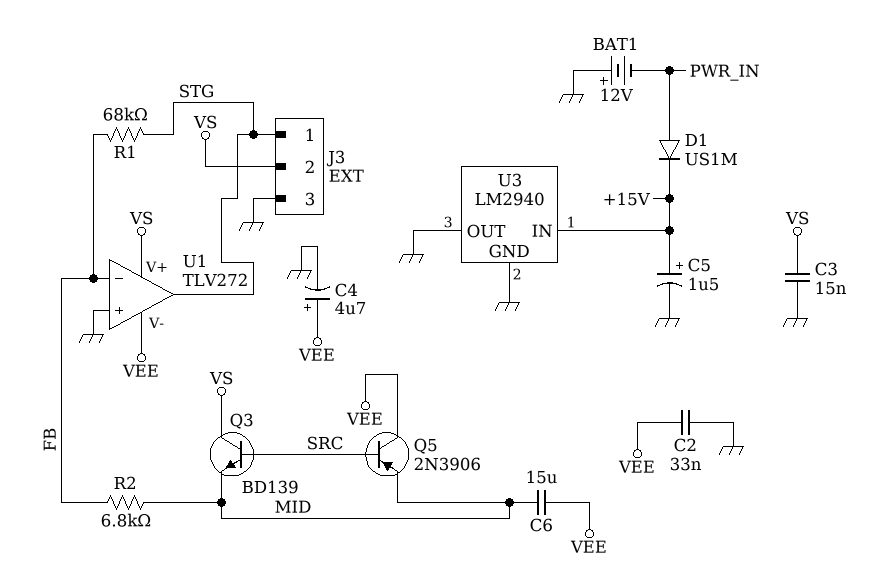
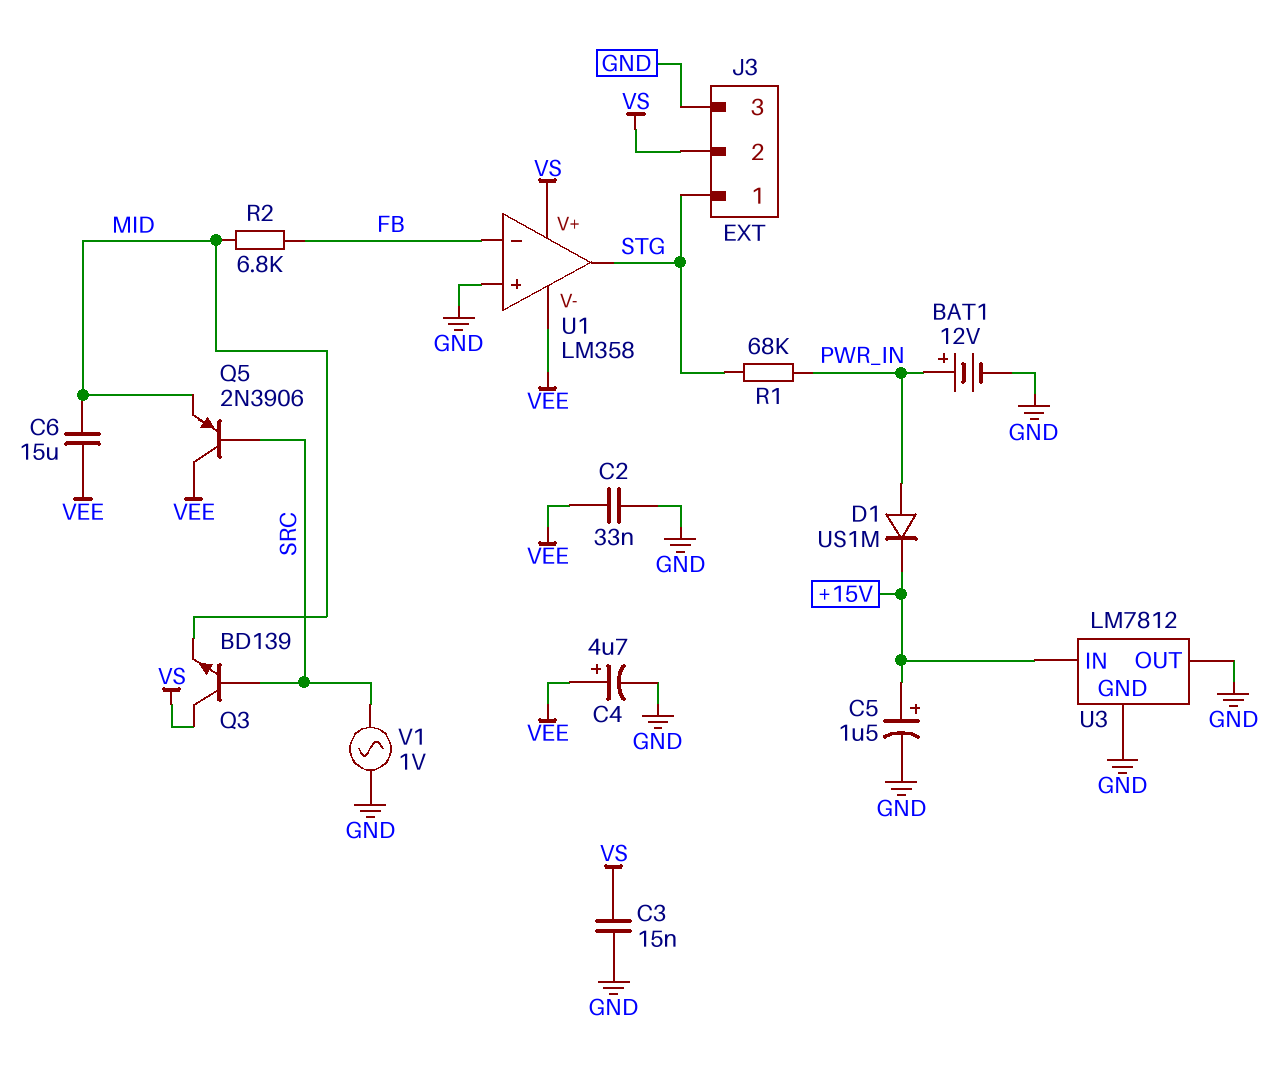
BAT1: 12V (plus GND, minus PWR_IN) -> 12V (plus PWR_IN, minus GND)
R1: 68k (FB, STG) -> 68k (PWR_IN, STG)
U1: TLV272 -> LM358
U3: LM2940 -> LM7812
V1: none -> AC 1V (GND, SRC)

